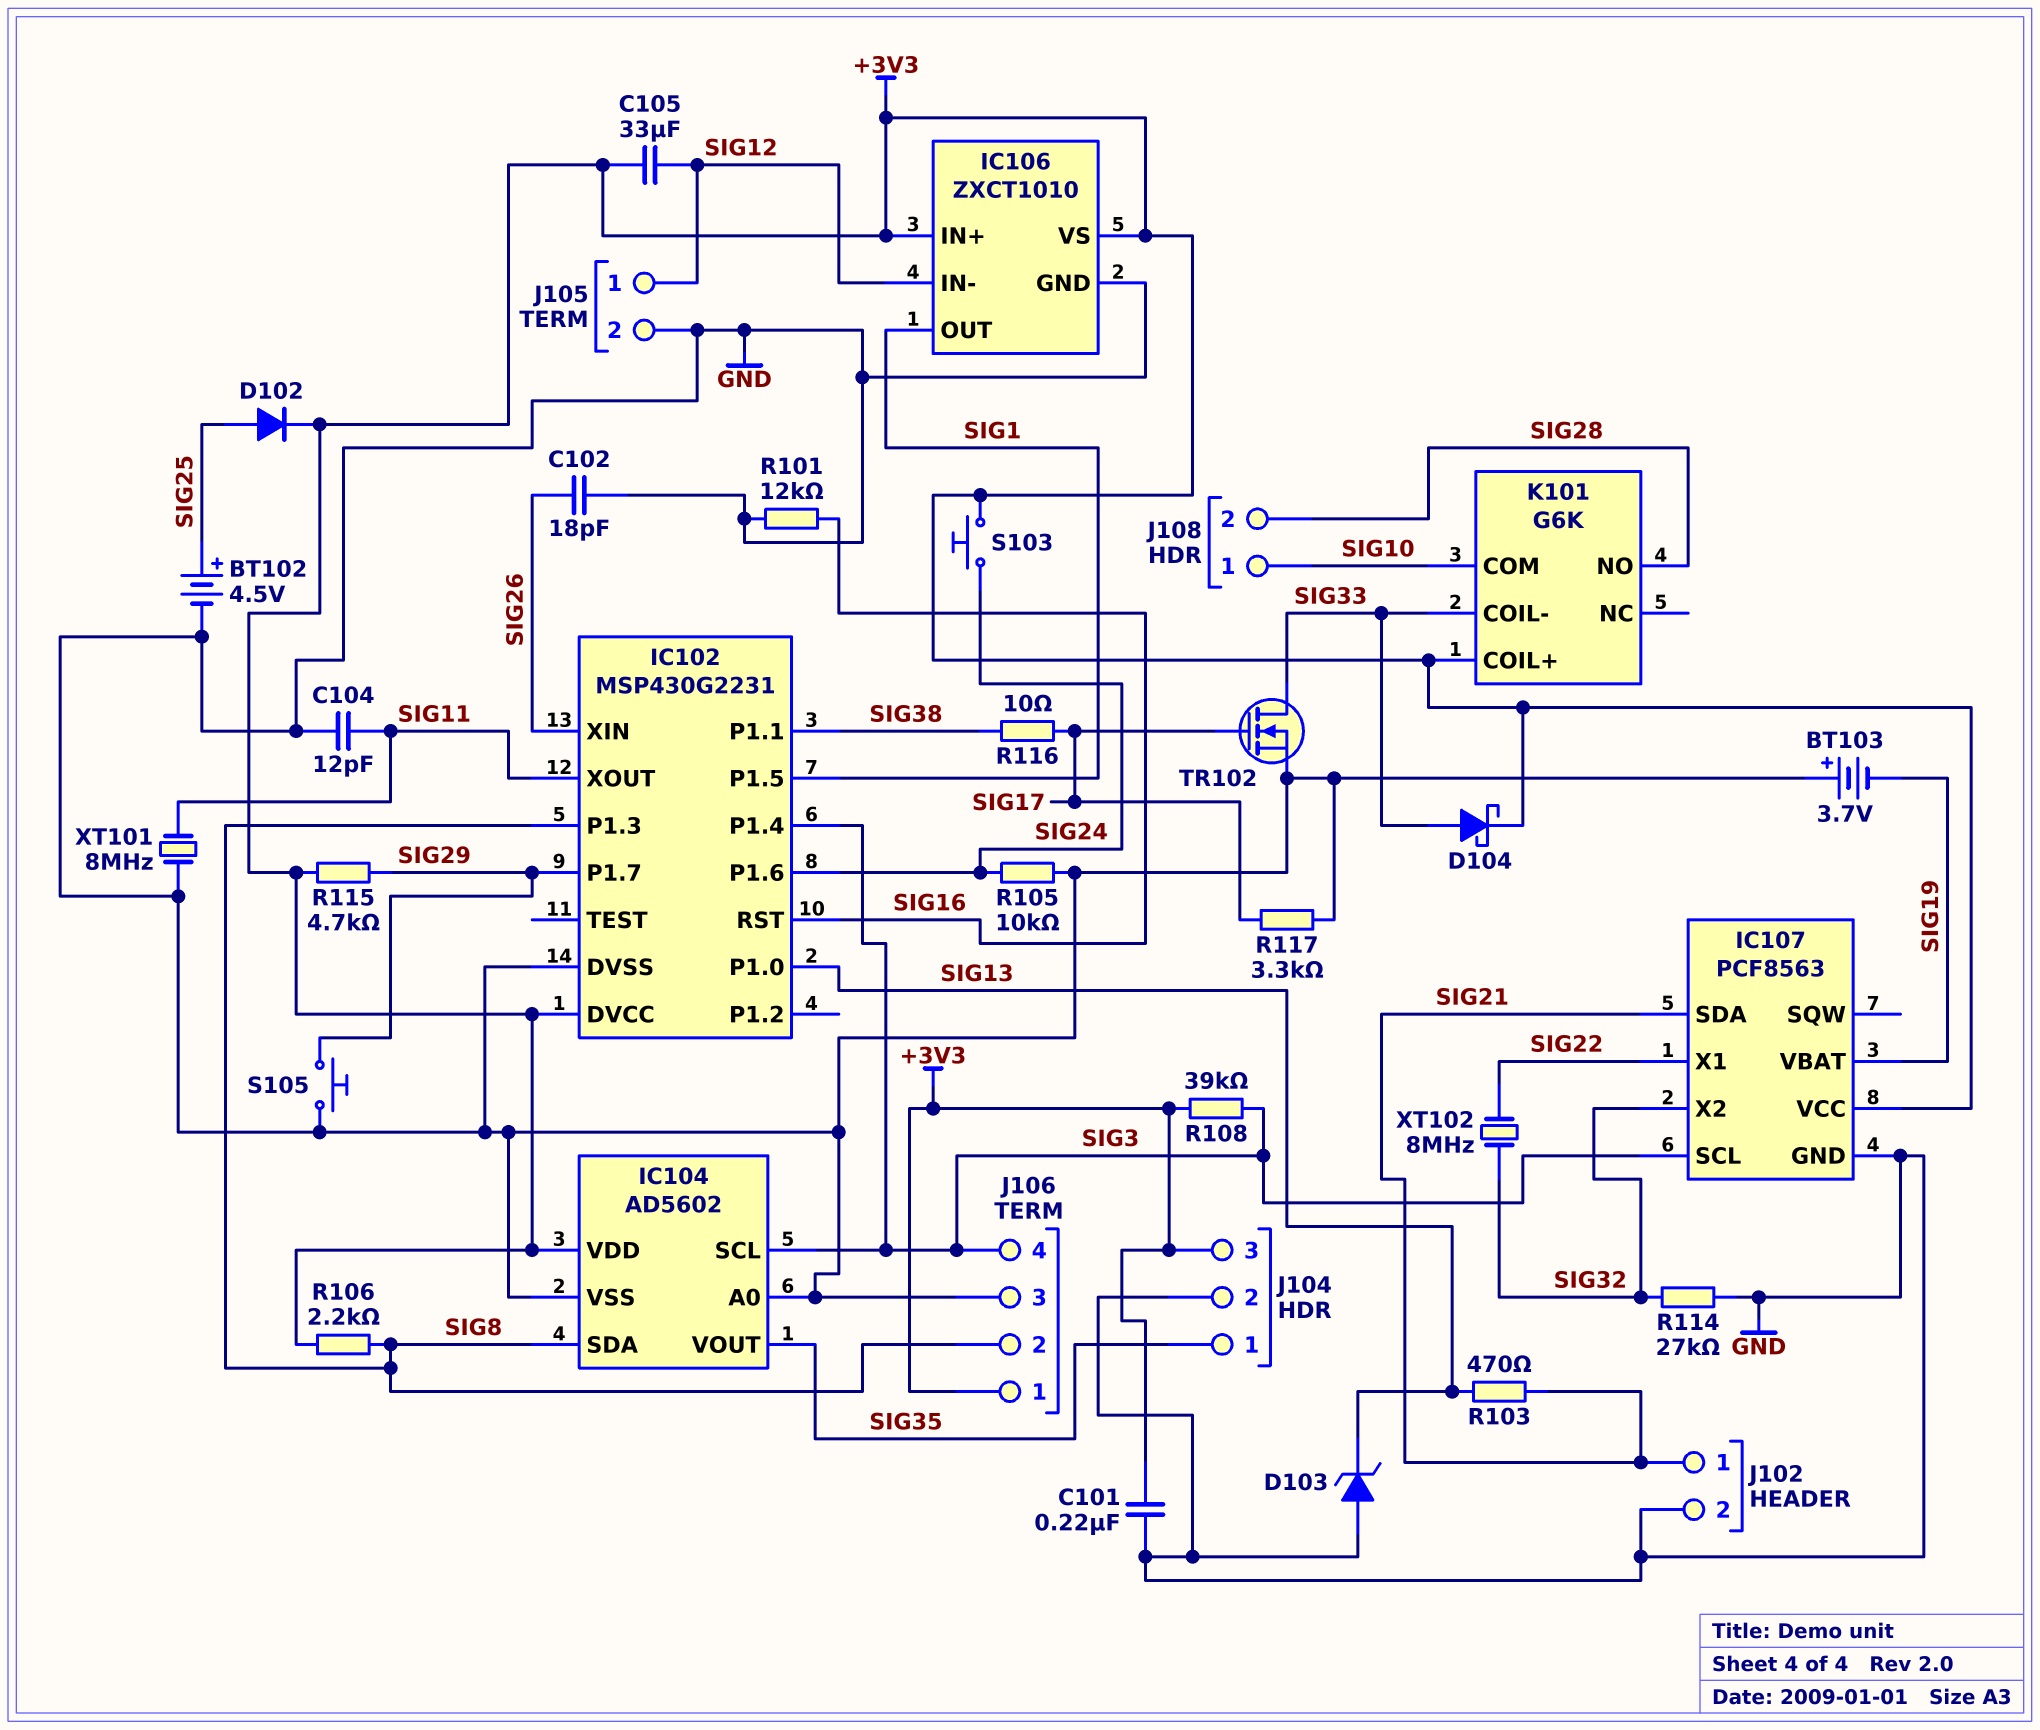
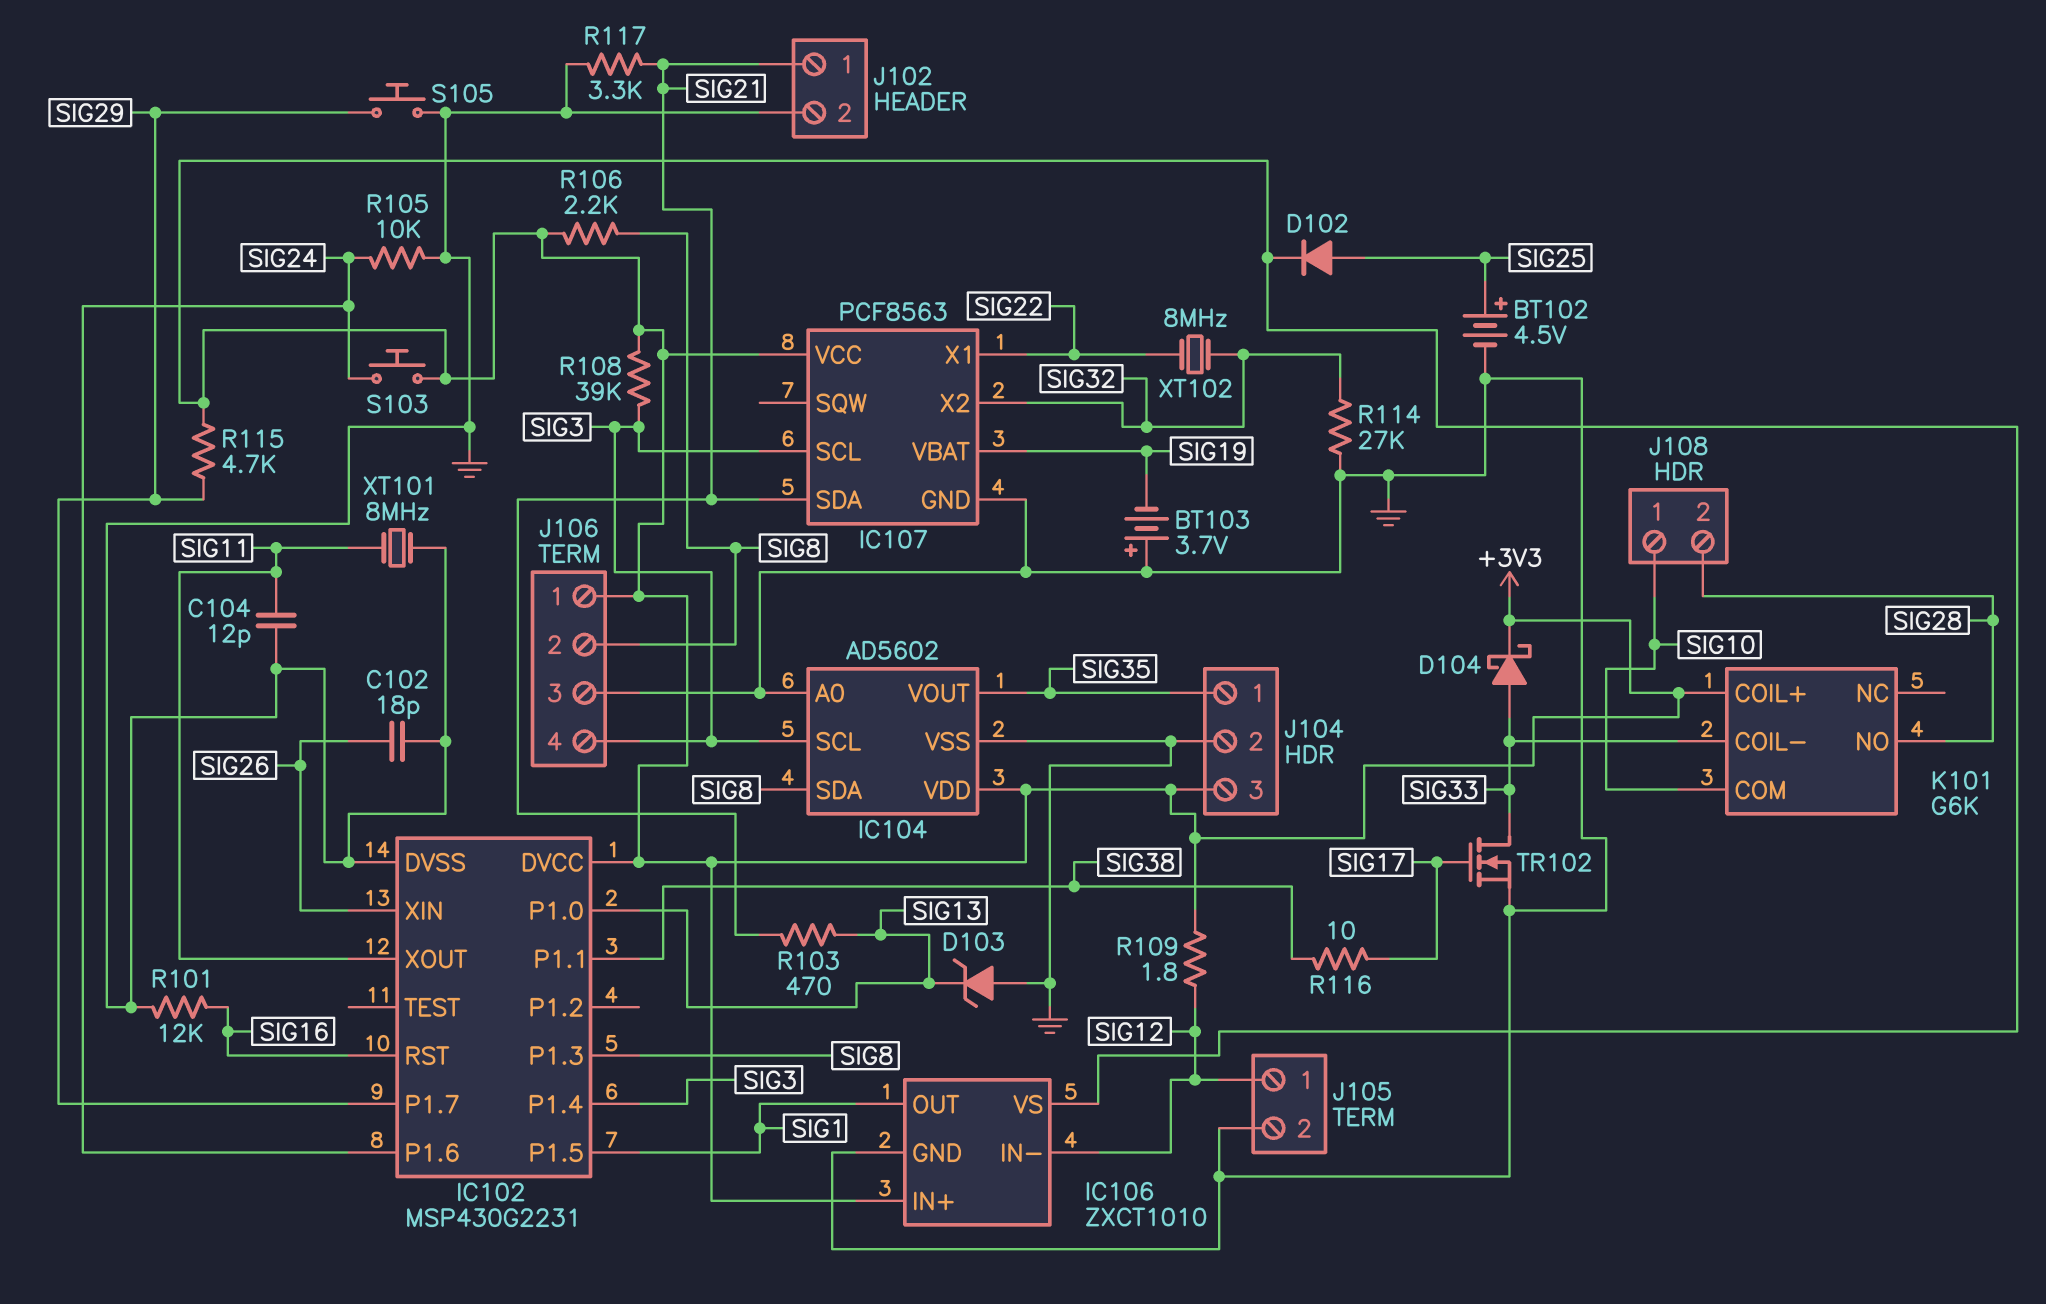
C101: 220nF (+3V3, GND) -> none
C105: 33uF (+3V3, SIG12) -> none
R109: none -> 1.8 (+3V3, SIG12)
R117: 3.3k (GND, SIG17) -> 3.3k (GND, SIG21)

